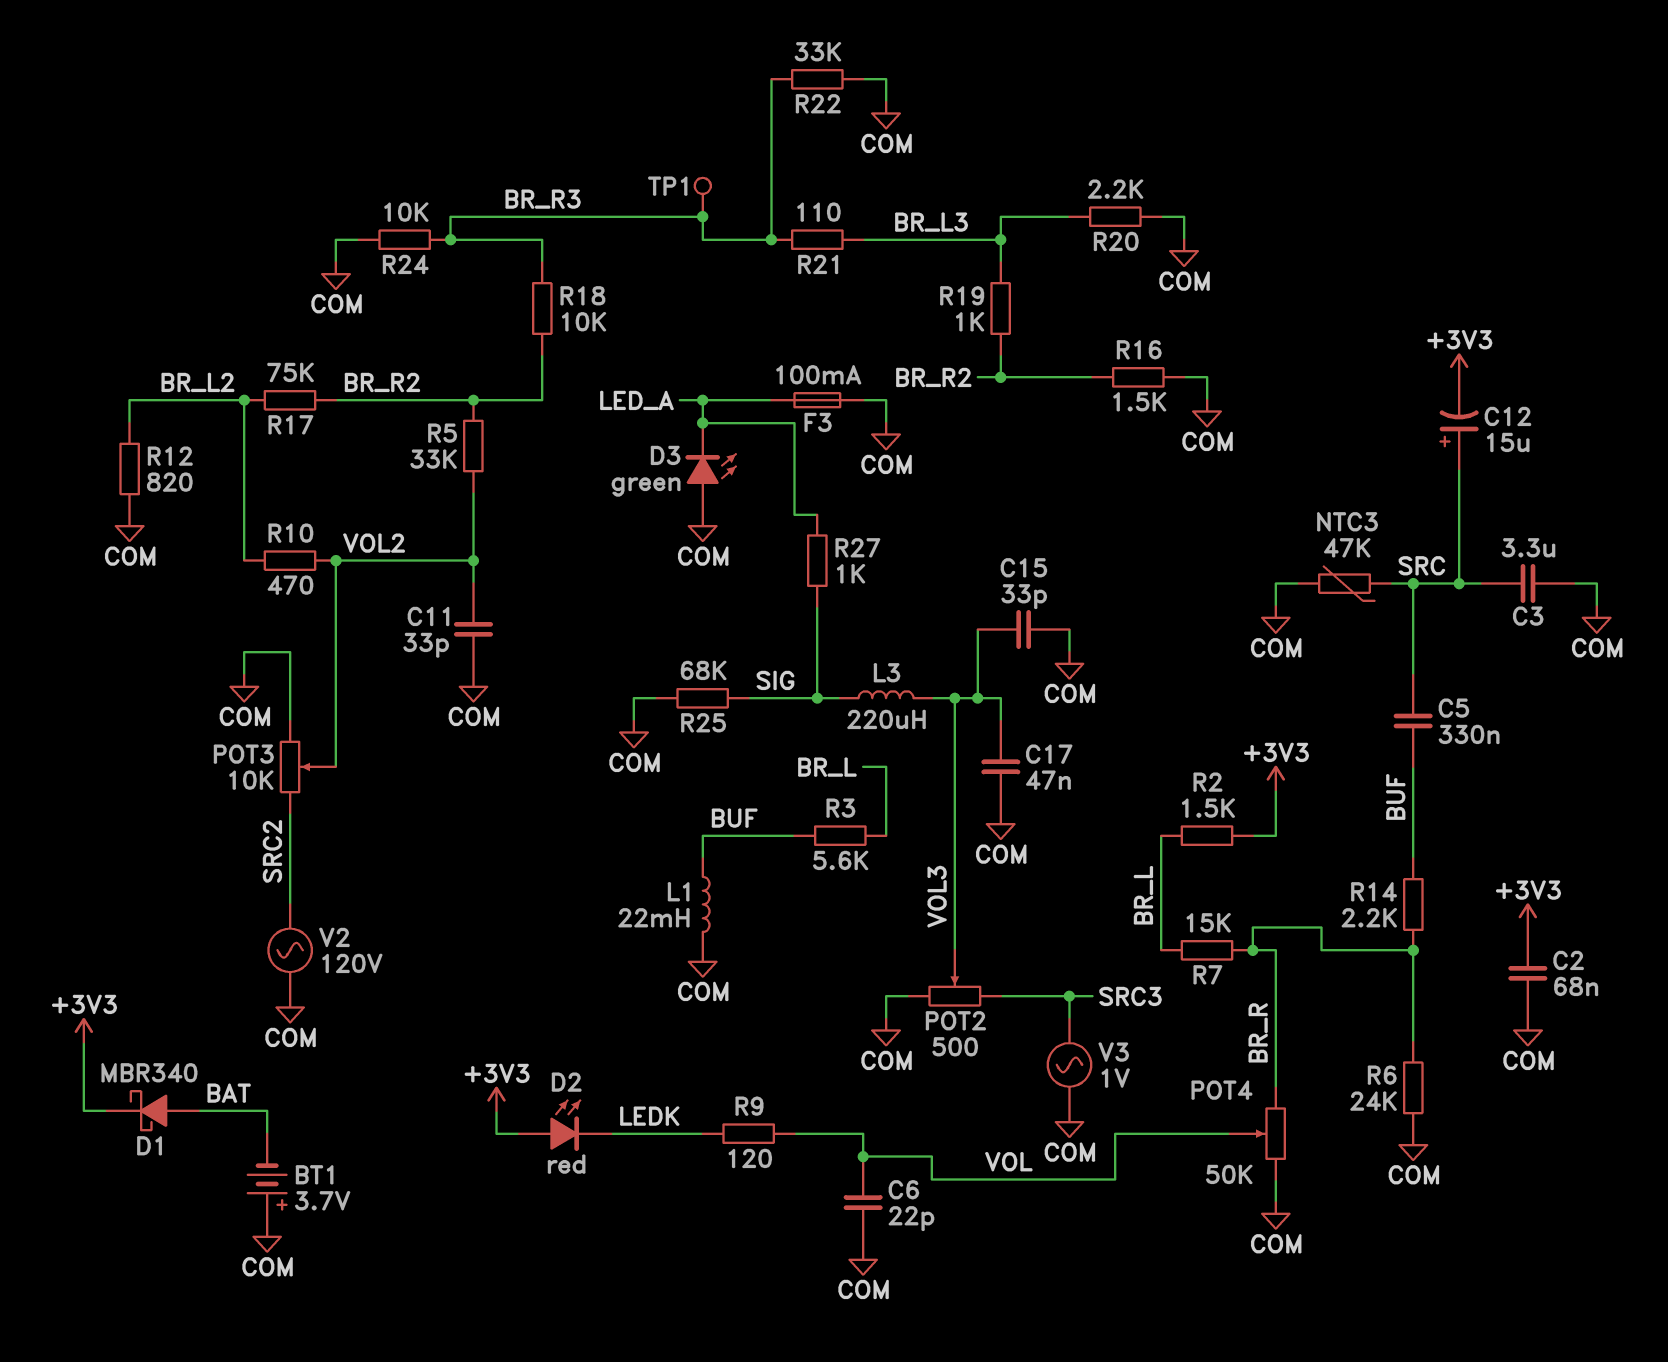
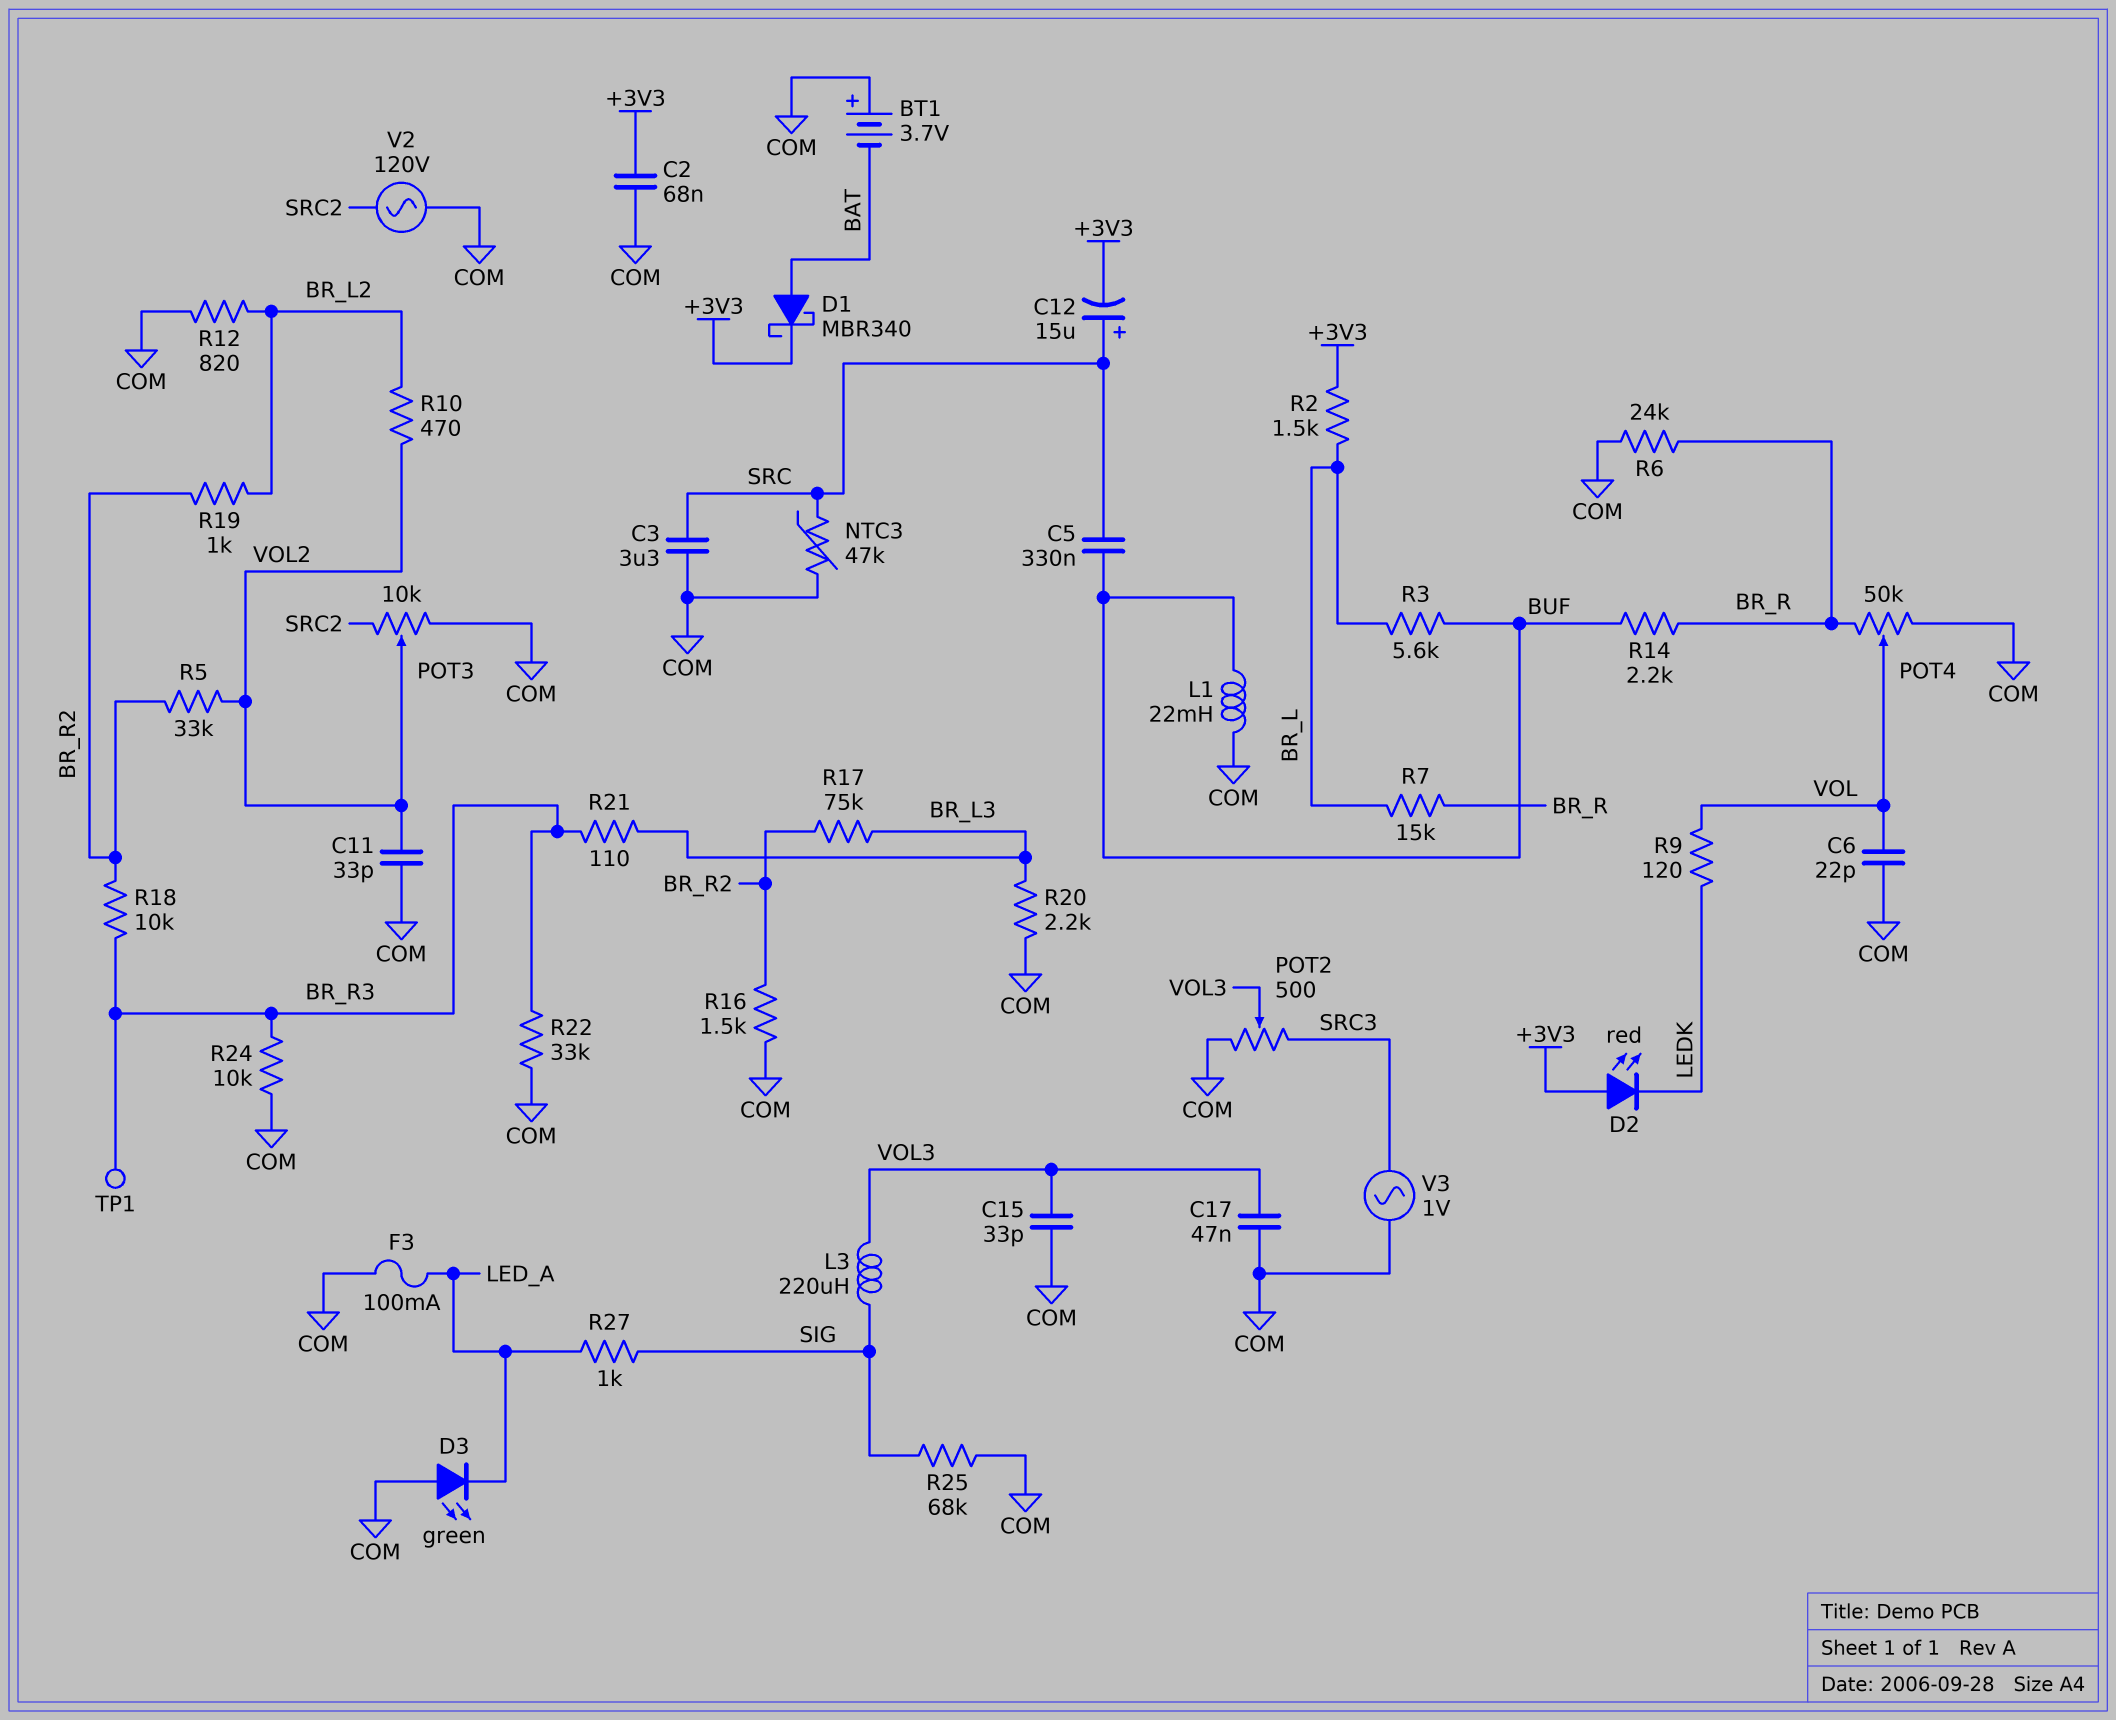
R17: 75k (BR_L2, BR_R2) -> 75k (BR_L3, BR_R2)
R19: 1k (BR_L3, BR_R2) -> 1k (BR_L2, BR_R2)

